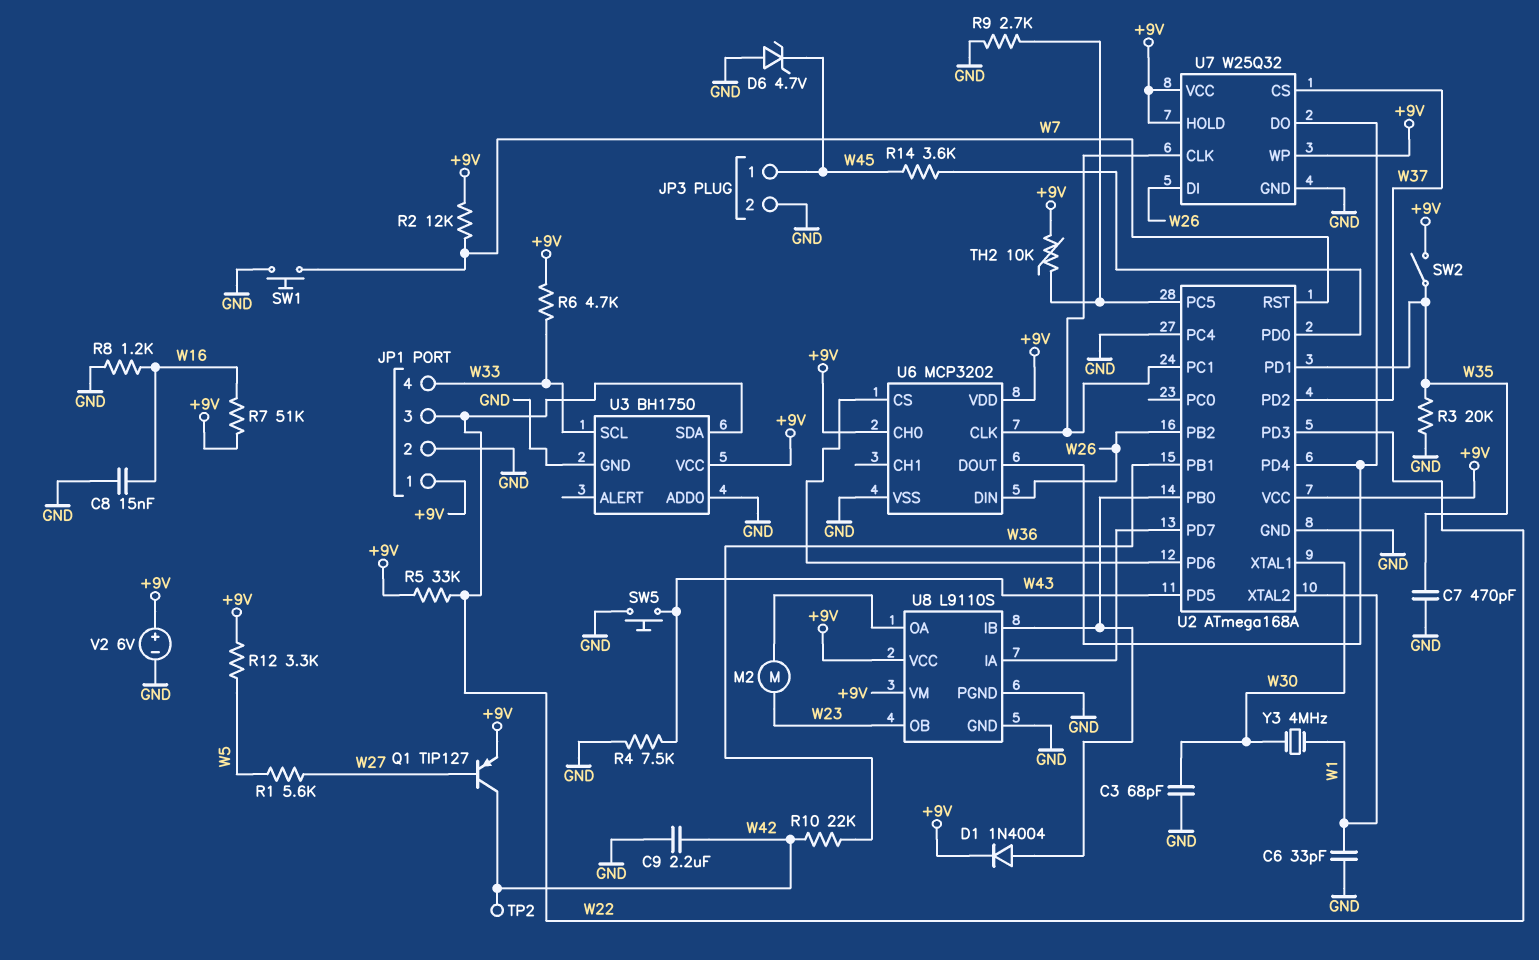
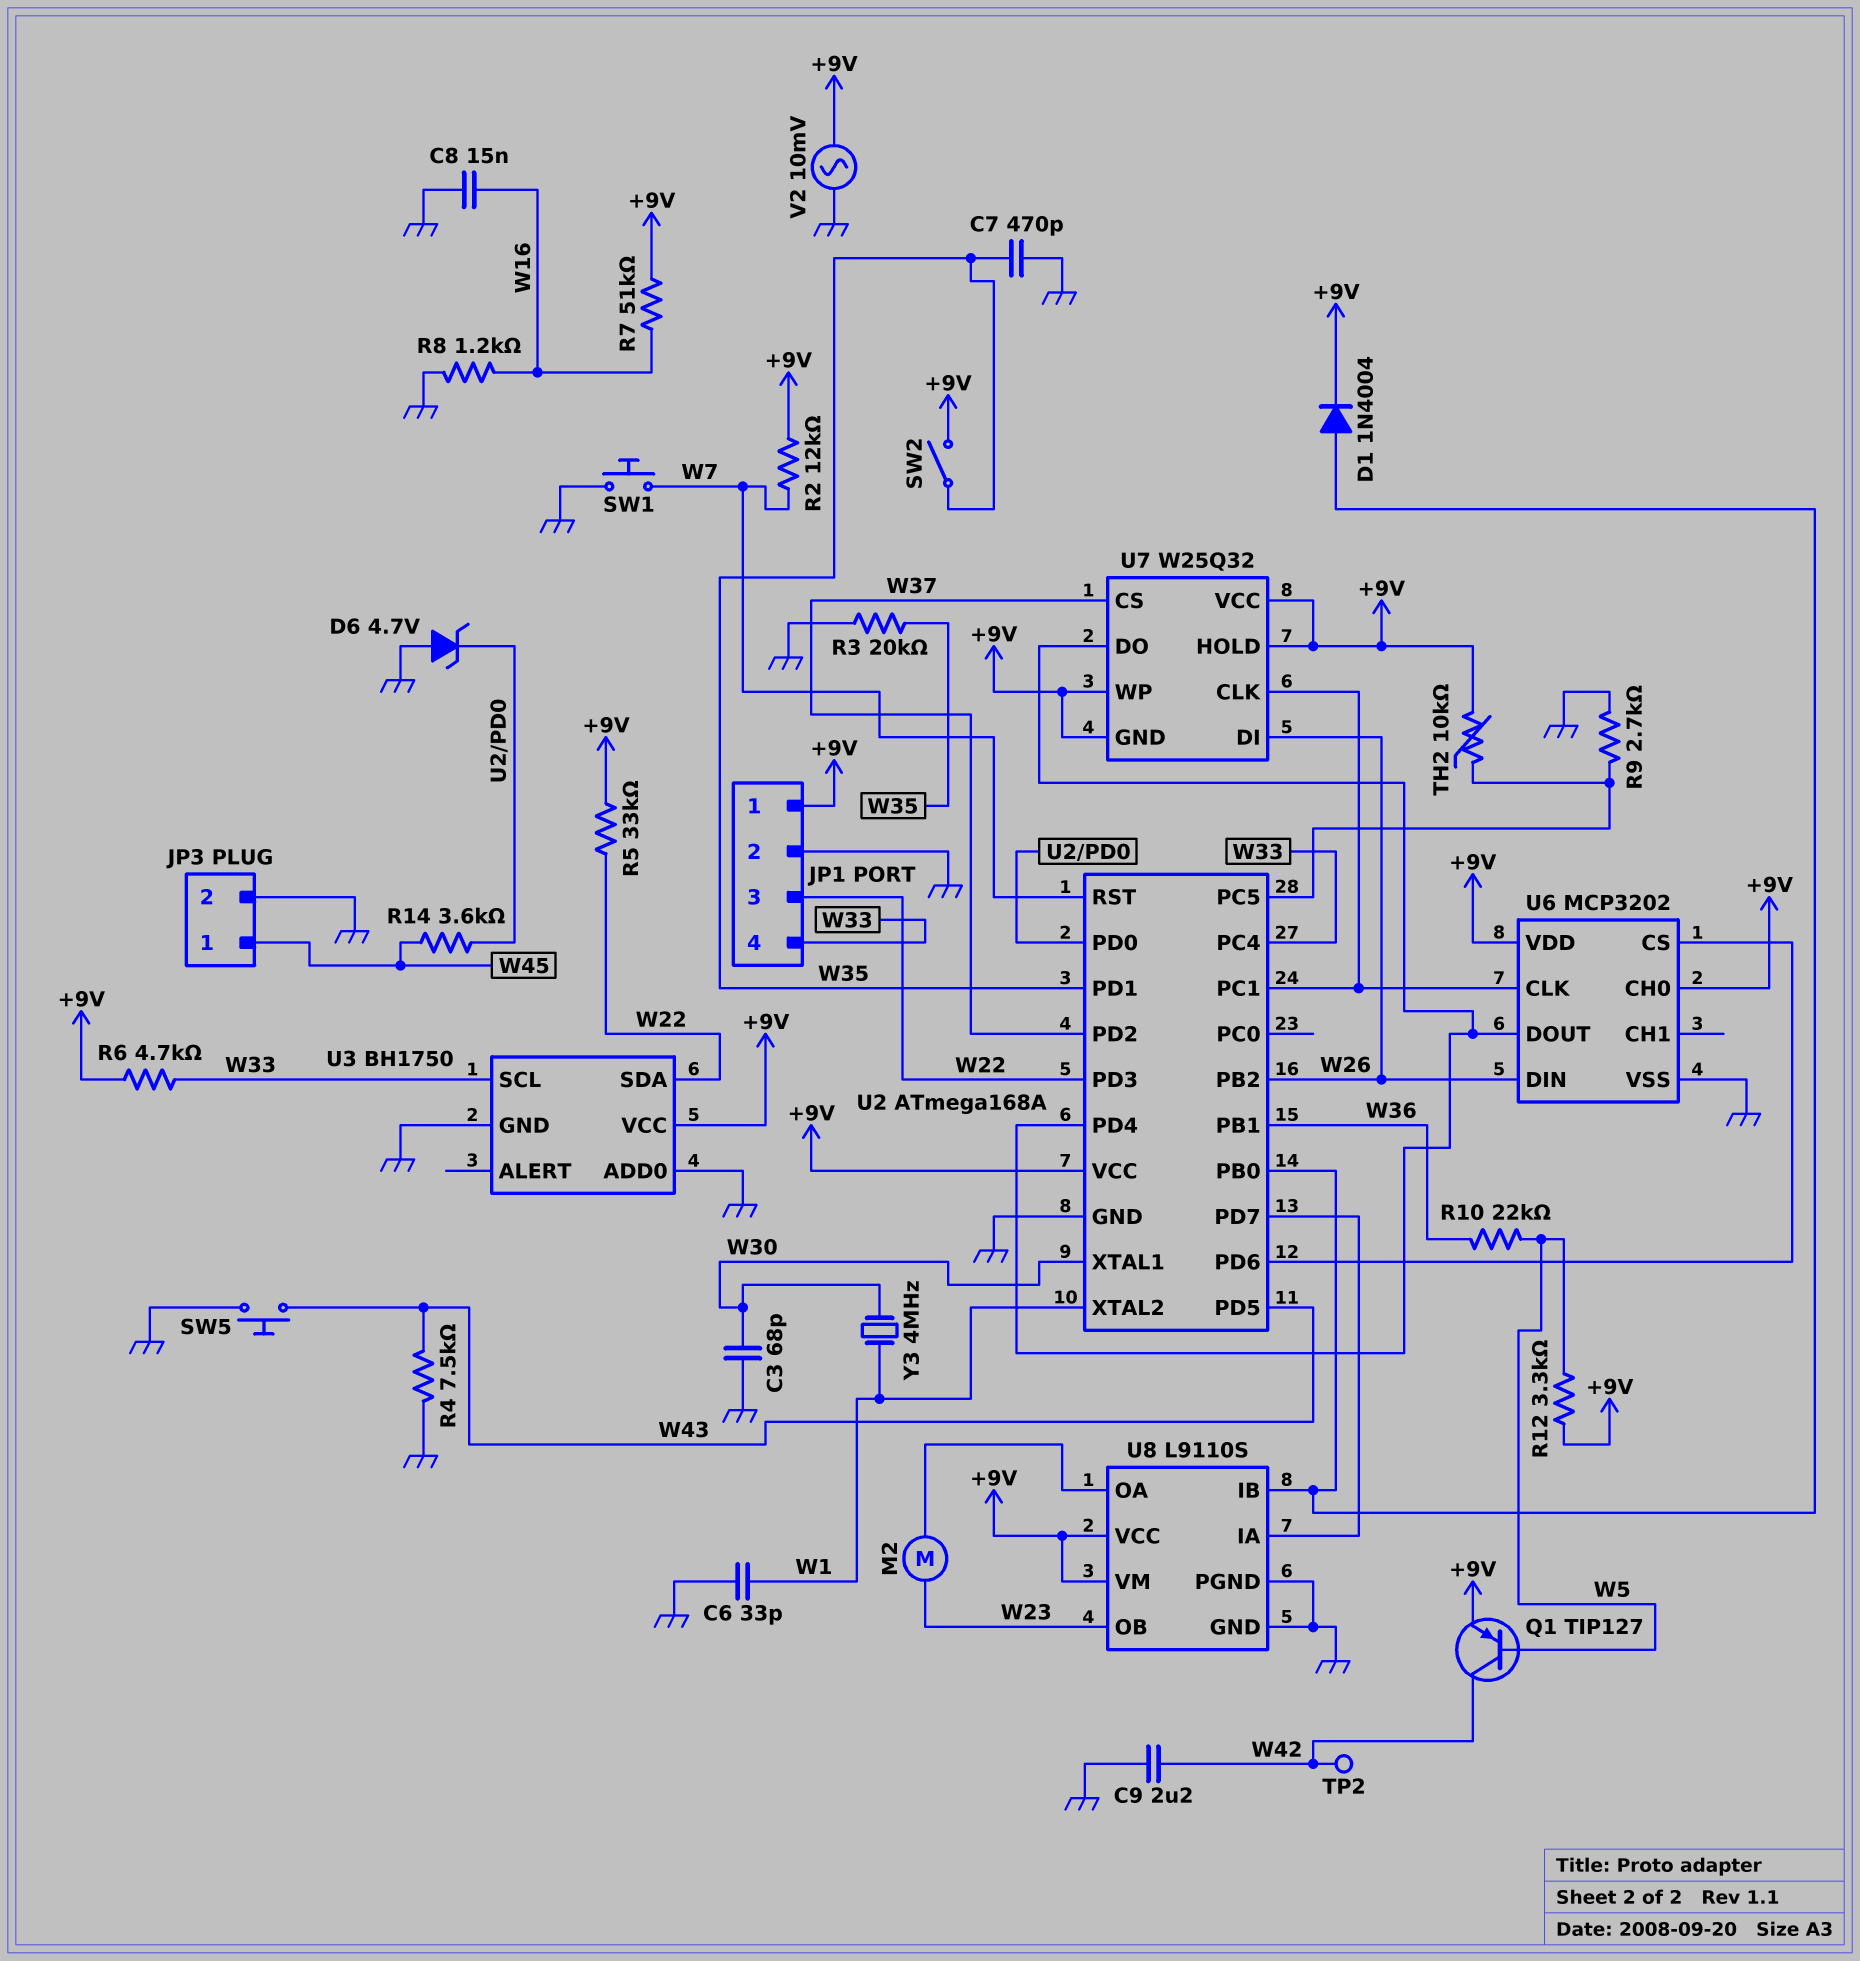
D6: zener 4.7V (A GND, K W45) -> zener 4.7V (A GND, K U2/PD0)
Q1: PNP TIP127 (B W27, C W42, E +9V) -> PNP TIP127 (B W5, C W42, E +9V)
R1: 5.6k (W5, W27) -> none
R10: 22k (W36, W42) -> 22k (W5, W36)
U2 pin PC4: GND -> W33
U7 pin GND: GND -> +9V
V2: 6V (plus +9V, minus GND) -> AC 10mV (+9V, GND)

